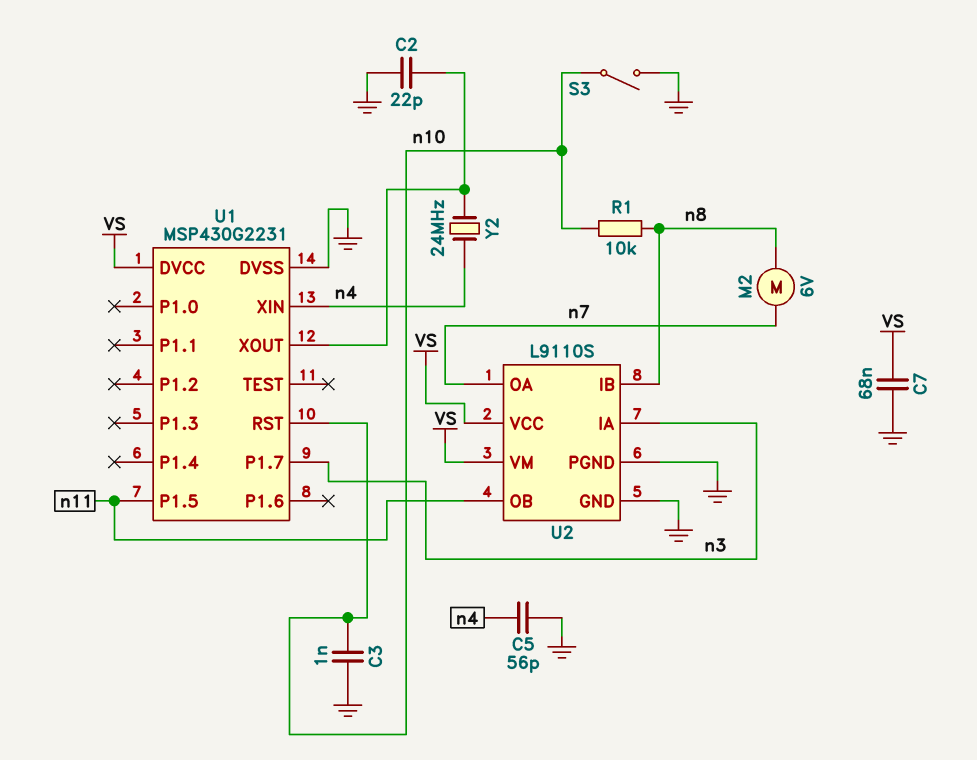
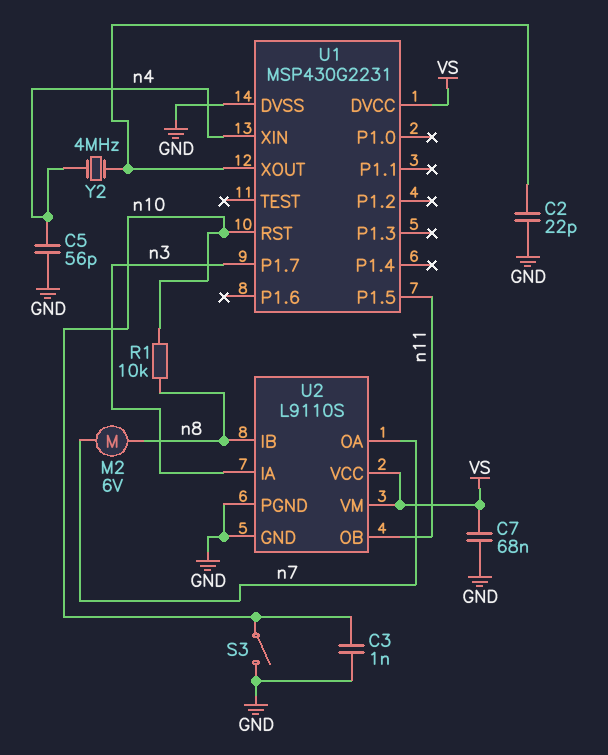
Y2: 24MHz (U1/XOUT, n4) -> 4MHz (U1/XOUT, n4)

